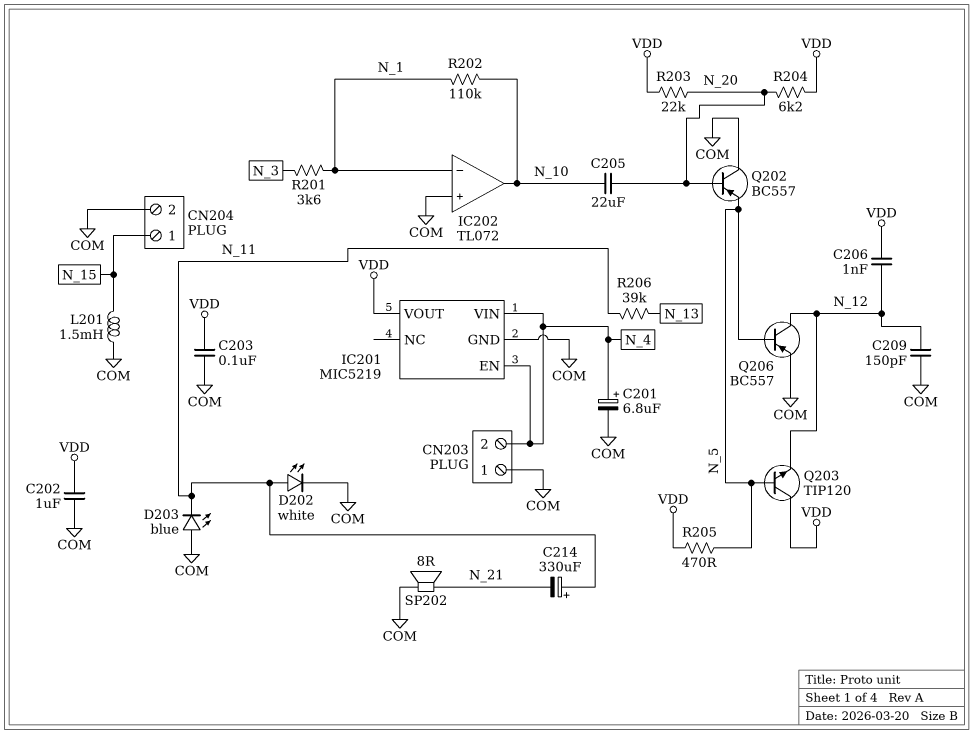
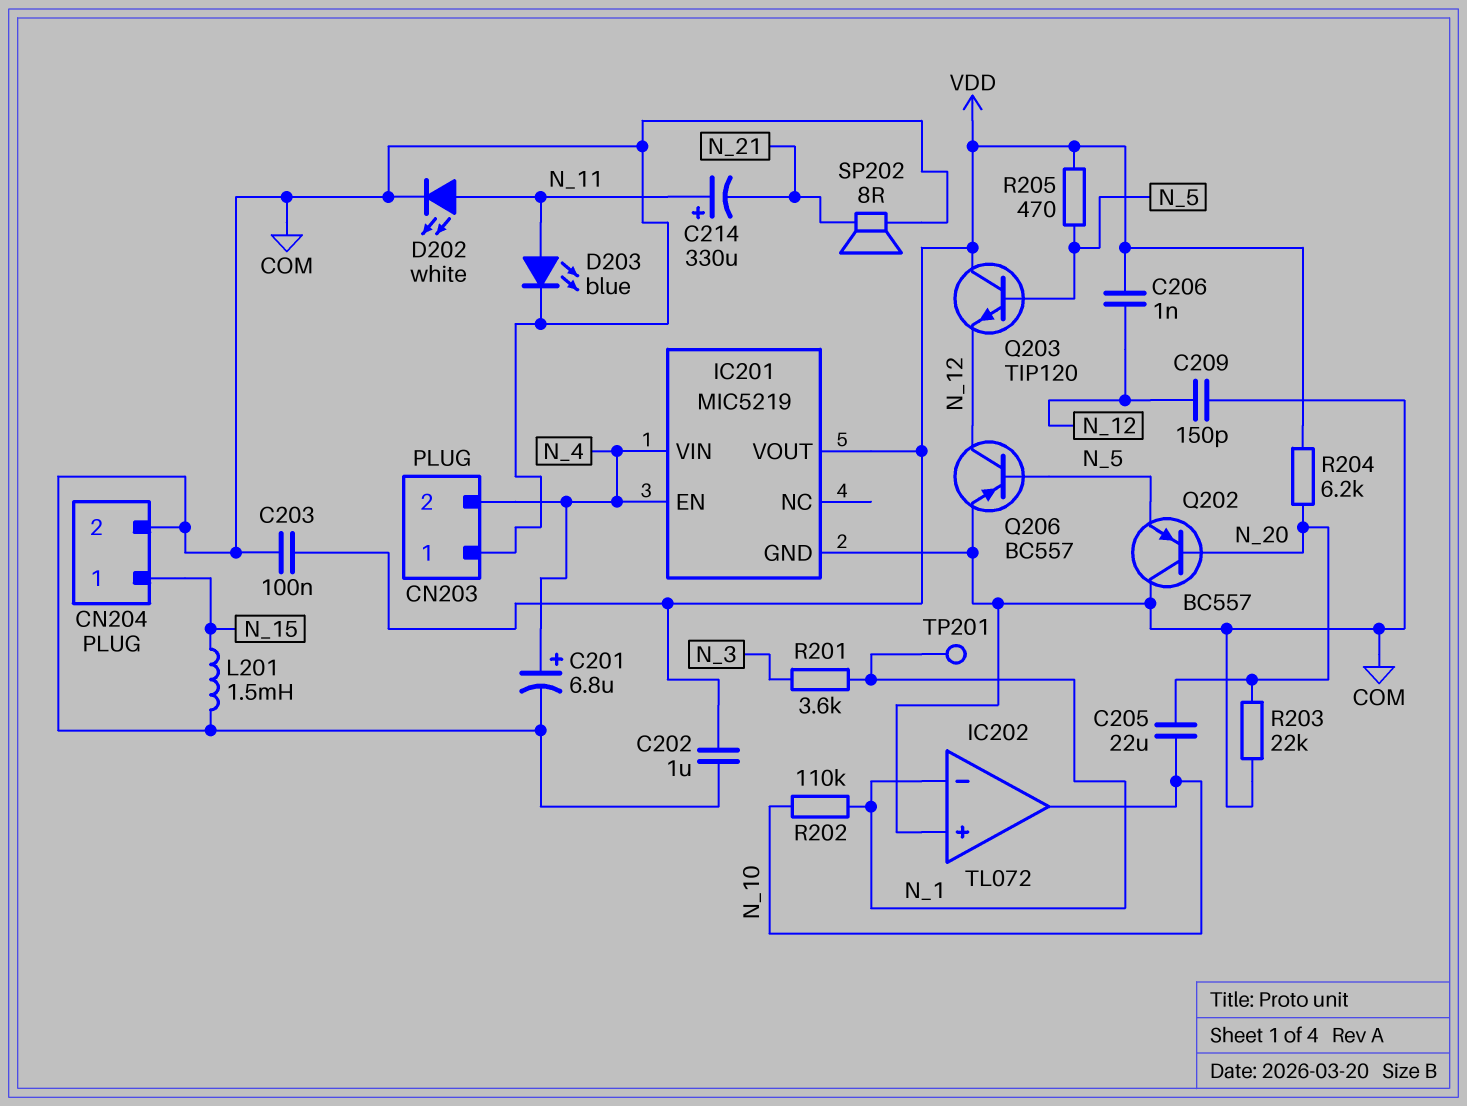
D203: LED blue (A COM, K N_11) -> LED blue (A N_11, K COM)
R203: 22k (N_20, VDD) -> 22k (COM, N_20)
R206: 39k (N_11, N_13) -> none
TP201: none -> test point (N_1)

